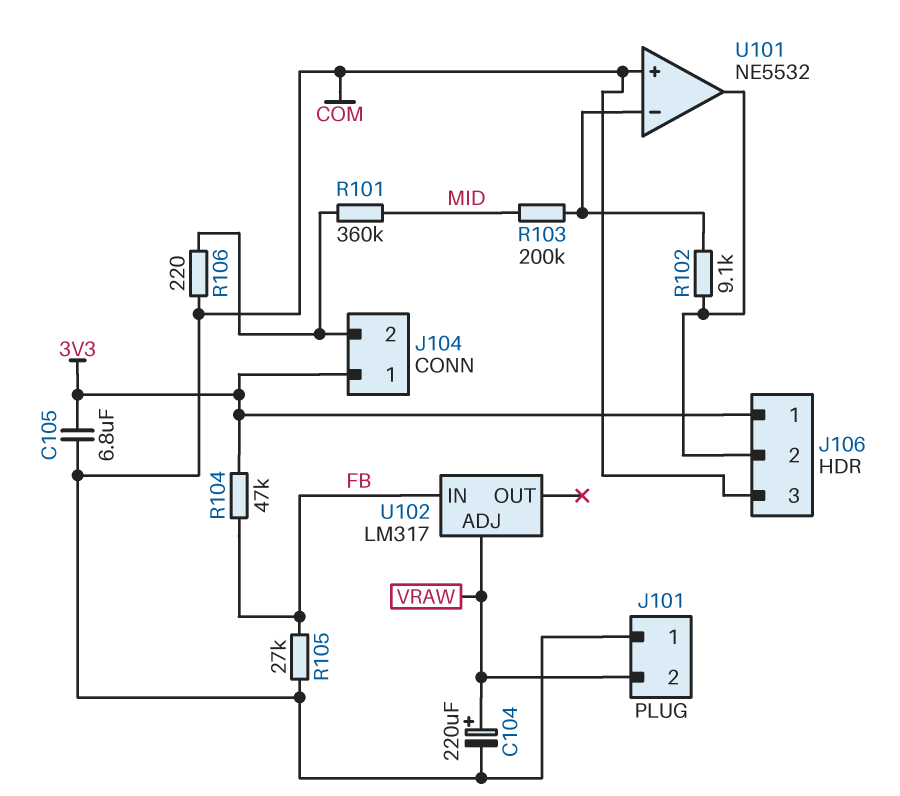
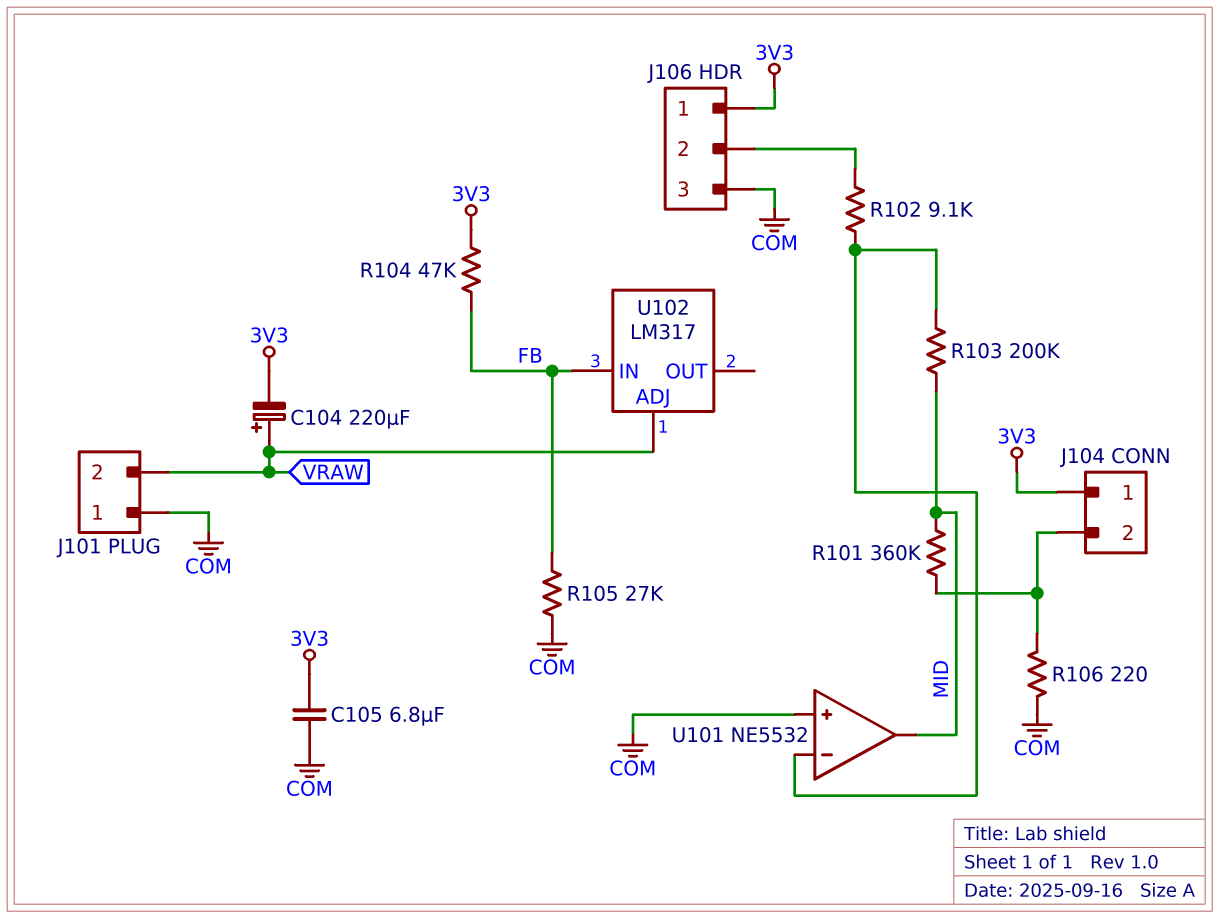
C104: 220uF (plus VRAW, minus COM) -> 220uF (plus VRAW, minus 3V3)
U101 pin out: J106/2 -> MID

